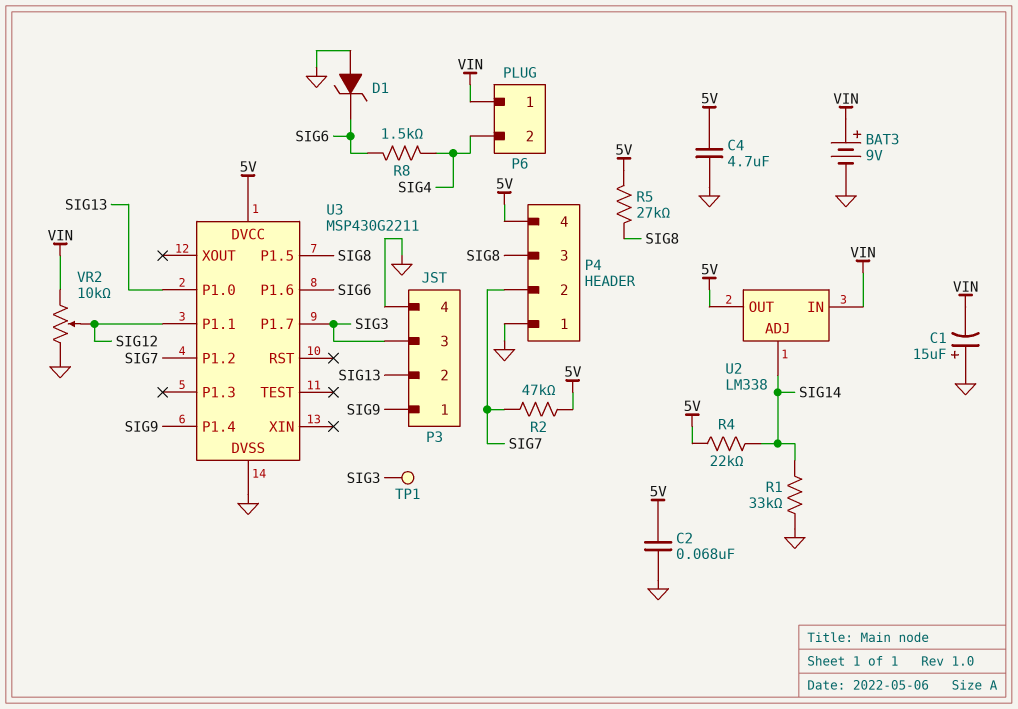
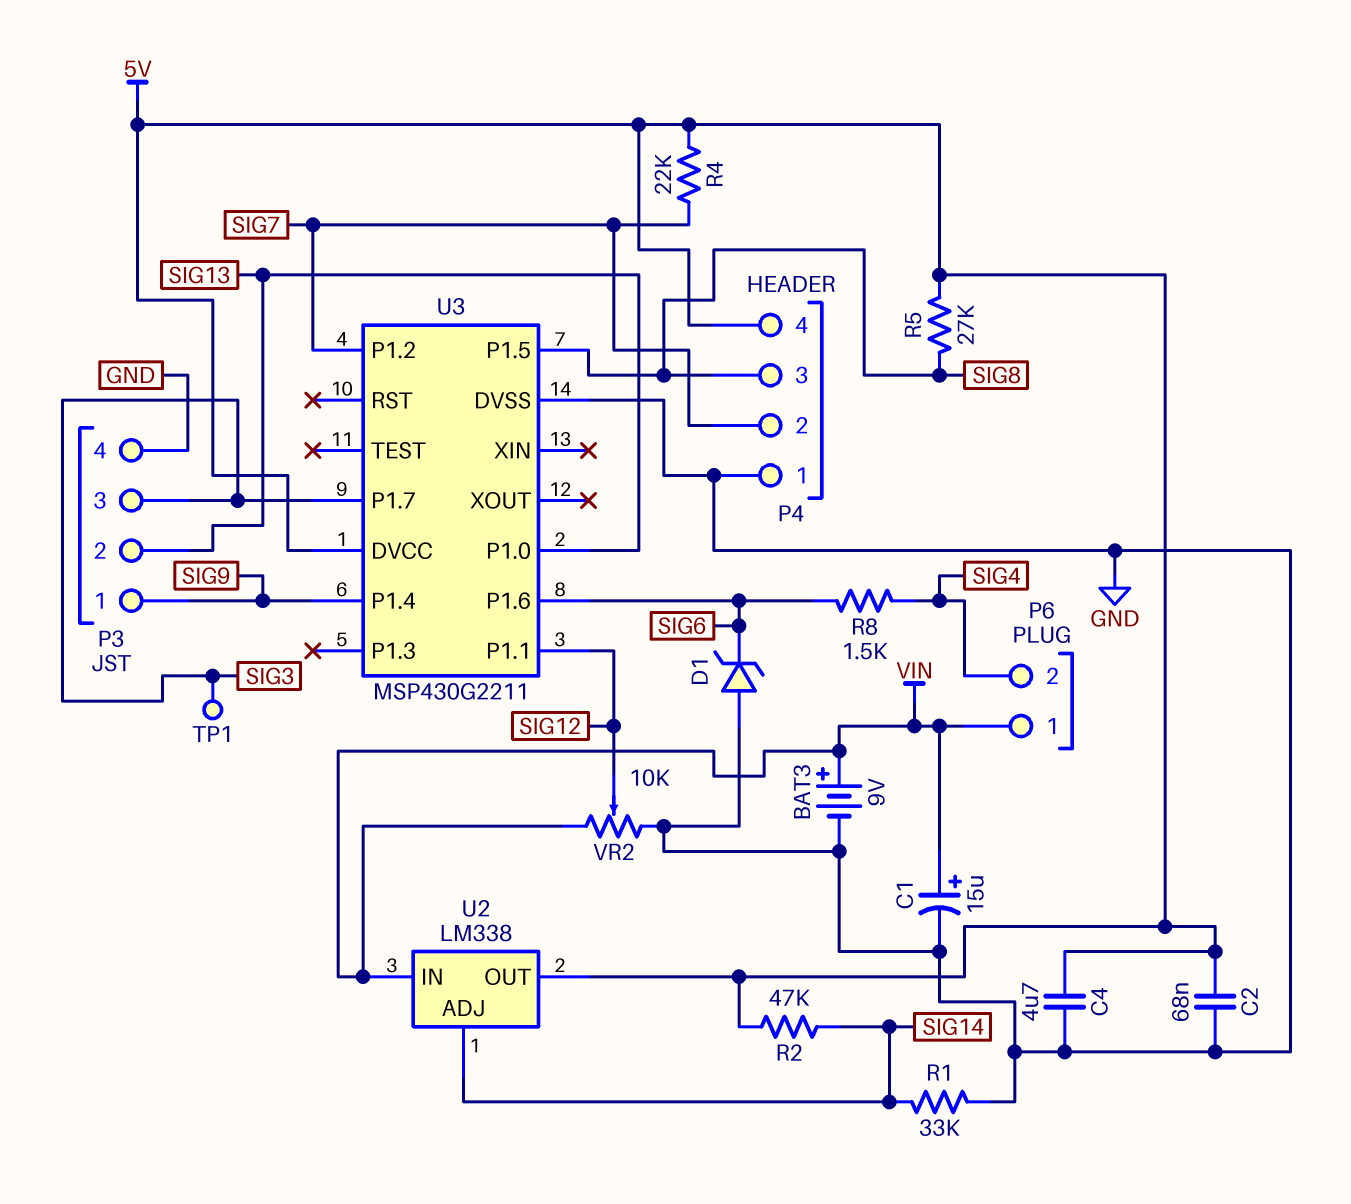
C1: 15uF (plus GND, minus VIN) -> 15uF (plus VIN, minus GND)
R2: 47k (5V, SIG7) -> 47k (5V, SIG14)
R4: 22k (5V, SIG14) -> 22k (5V, SIG7)

